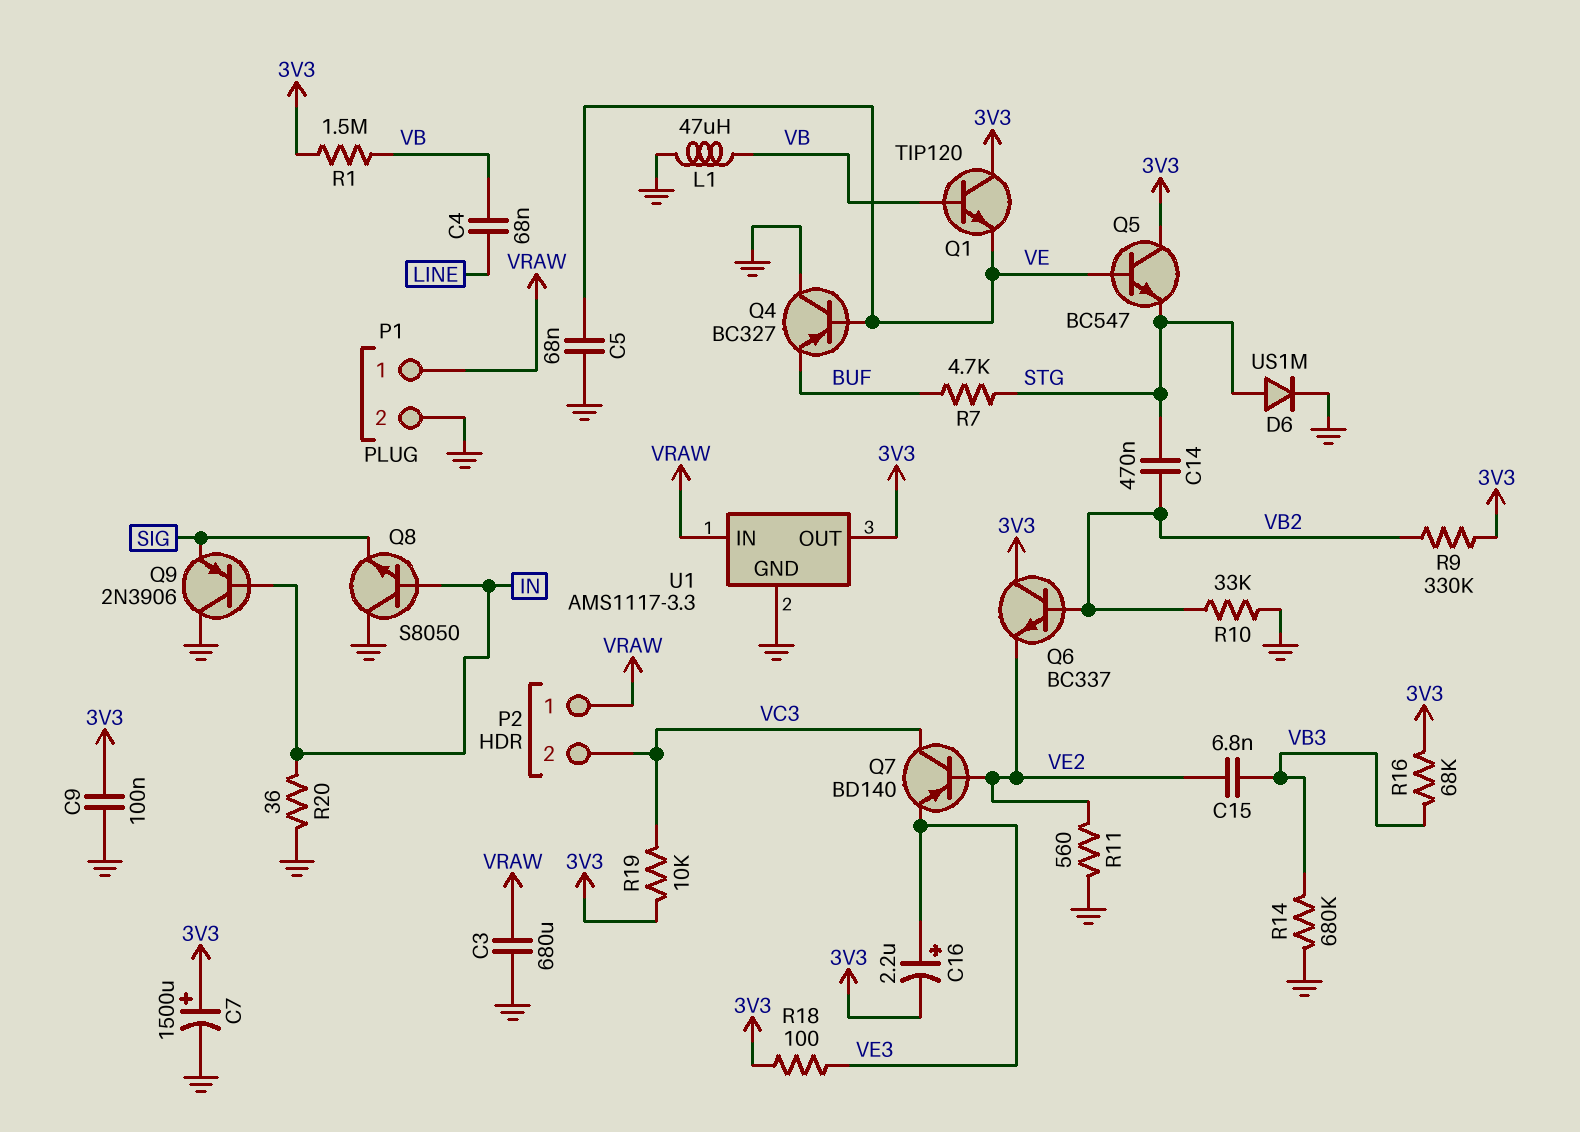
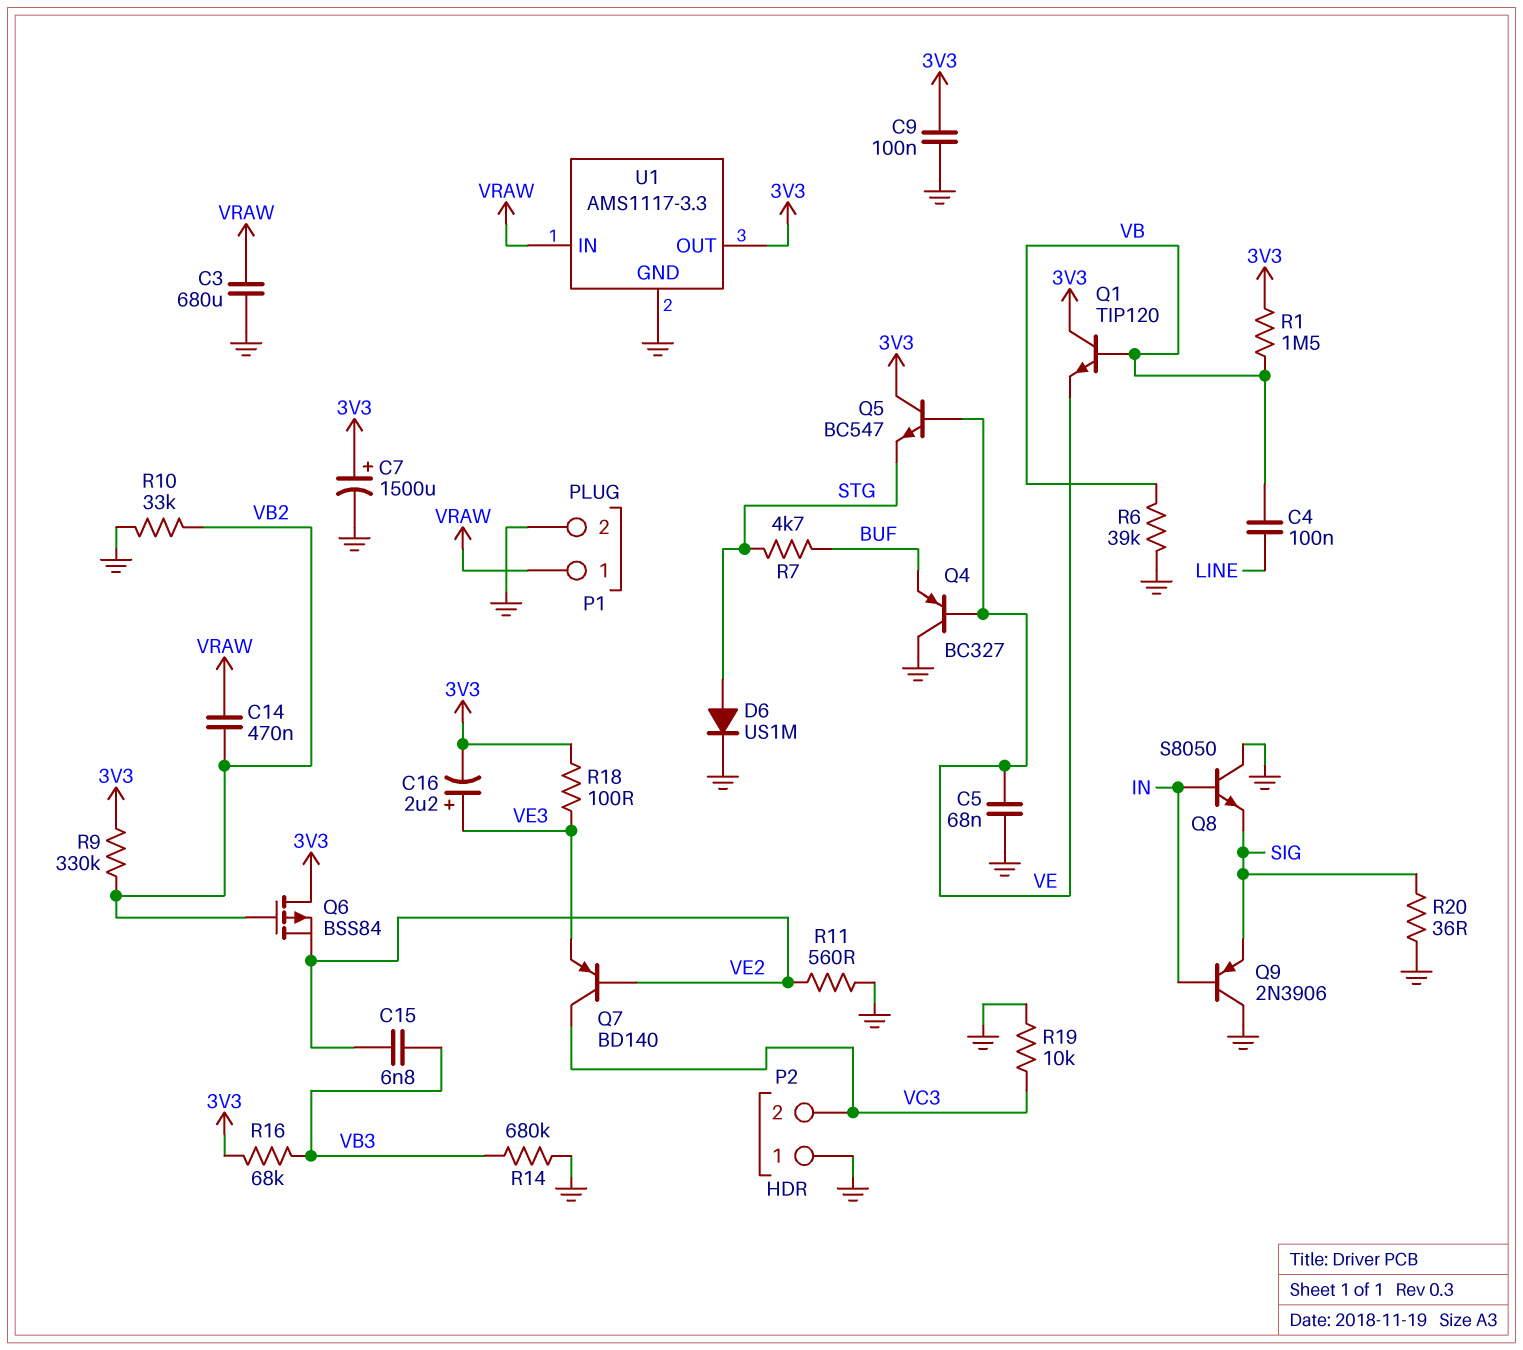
C4: 68nF (LINE, VB) -> 100nF (LINE, VB)
C14: 470nF (STG, VB2) -> 470nF (VB2, VRAW)
L1: 47uH (GND, VB) -> none
P2 pin 1: VRAW -> GND
Q6: NPN BC337 (B VB2, C 3V3, E VE2) -> PMOS BSS84 (G VB2, D 3V3, S VE2)
R6: none -> 39k (GND, VB)
R19: 10k (3V3, VC3) -> 10k (GND, VC3)
R20: 36 (GND, IN) -> 36 (GND, SIG)

